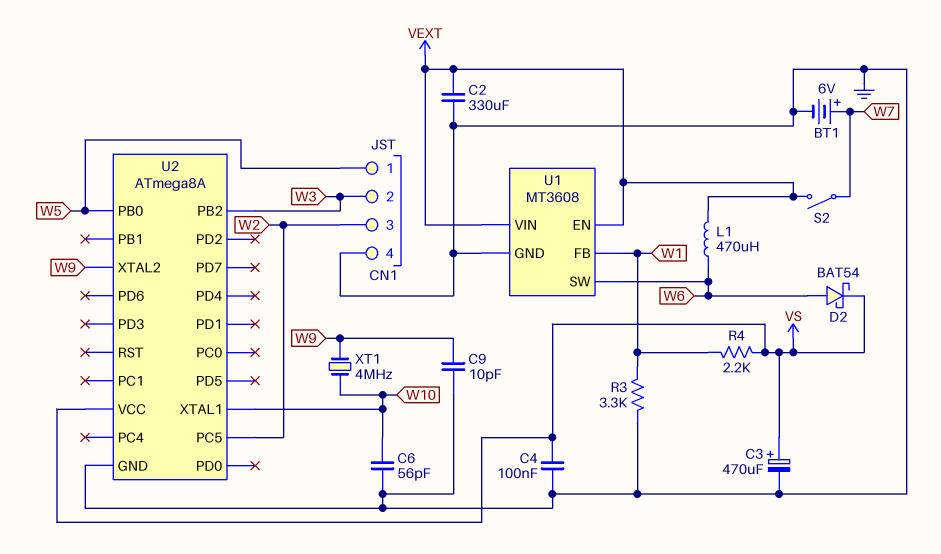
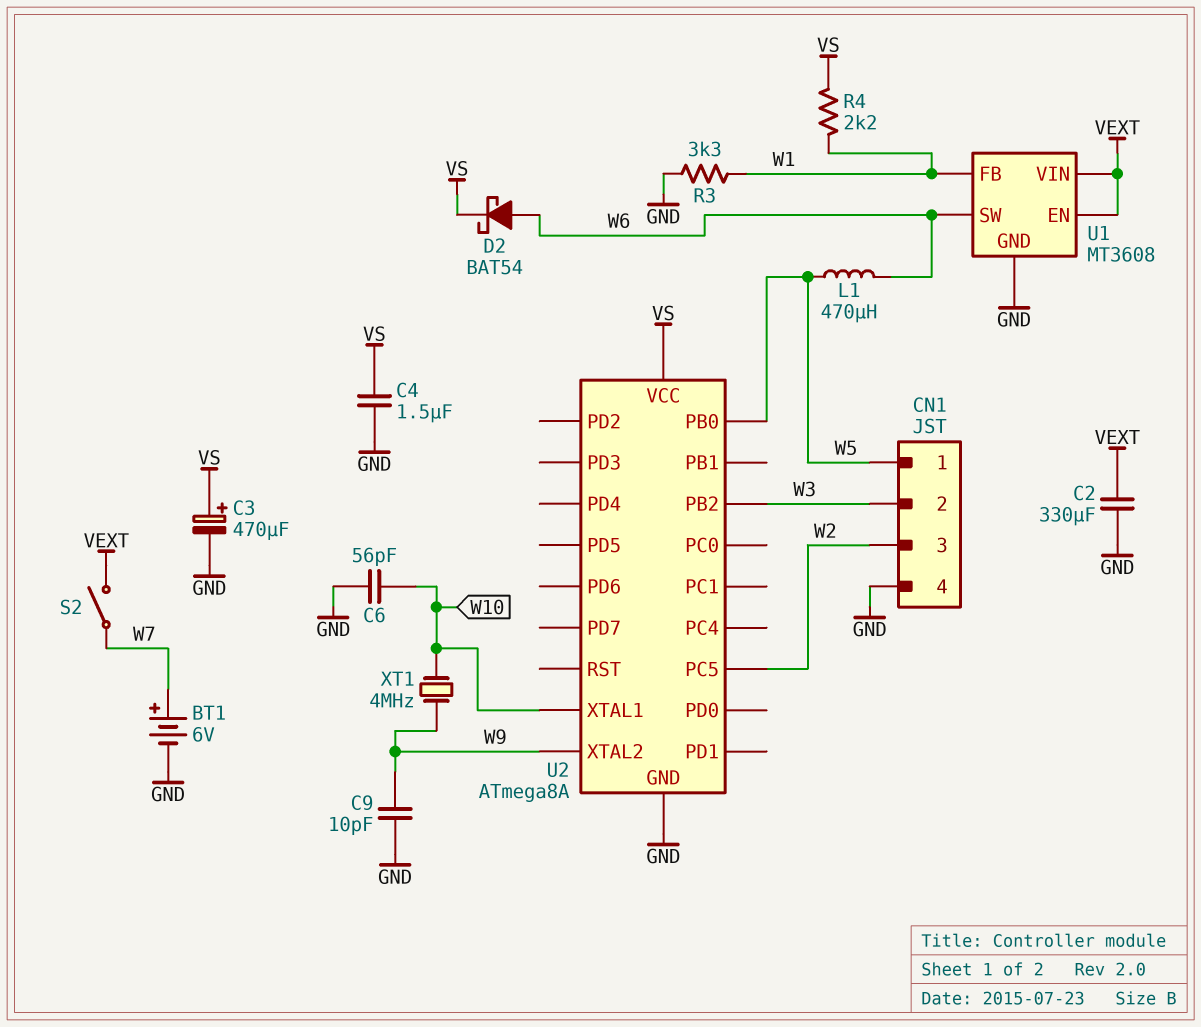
C4: 100nF (GND, VS) -> 1.5uF (GND, VS)
L1: 470uH (VEXT, W6) -> 470uH (W5, W6)

